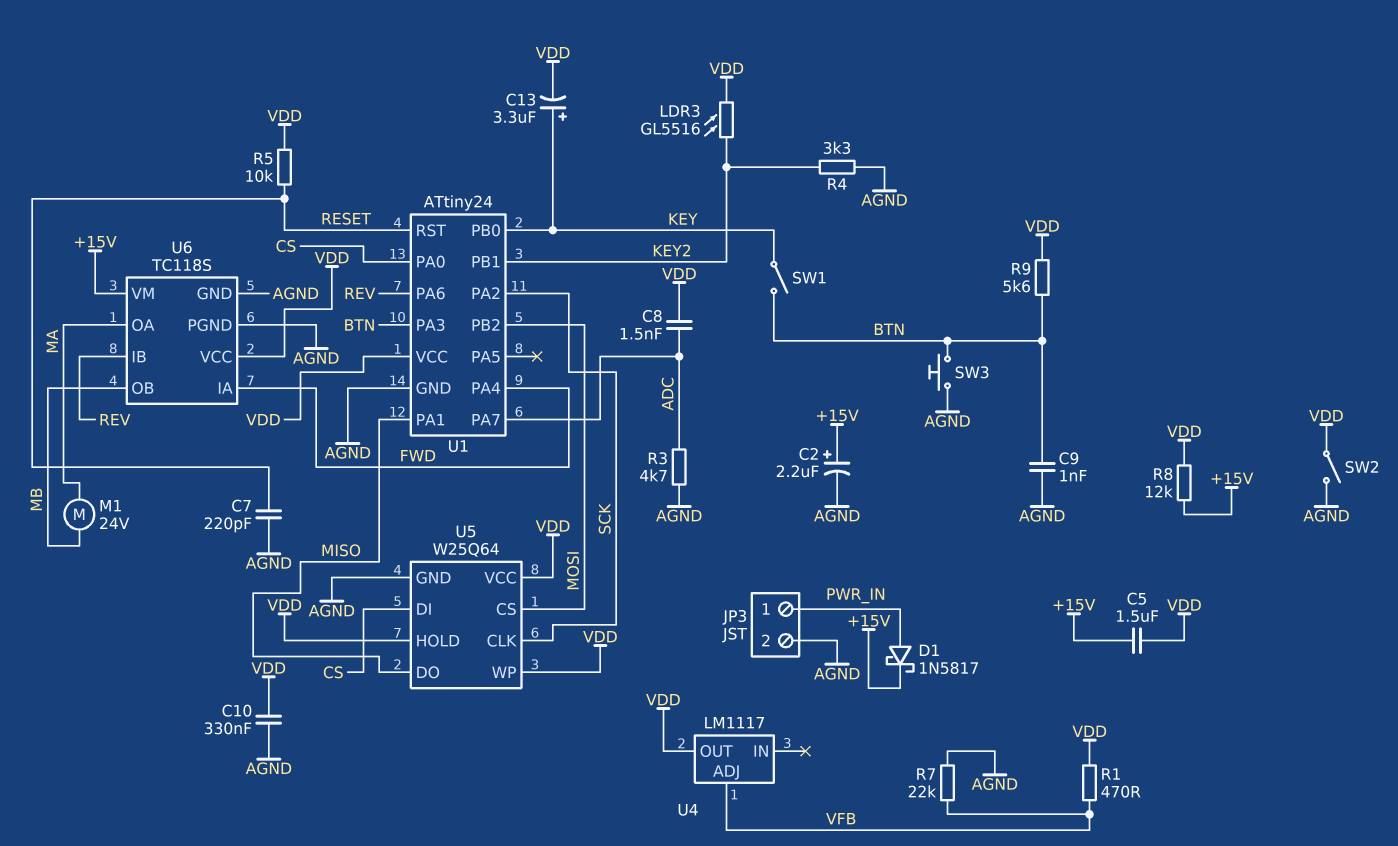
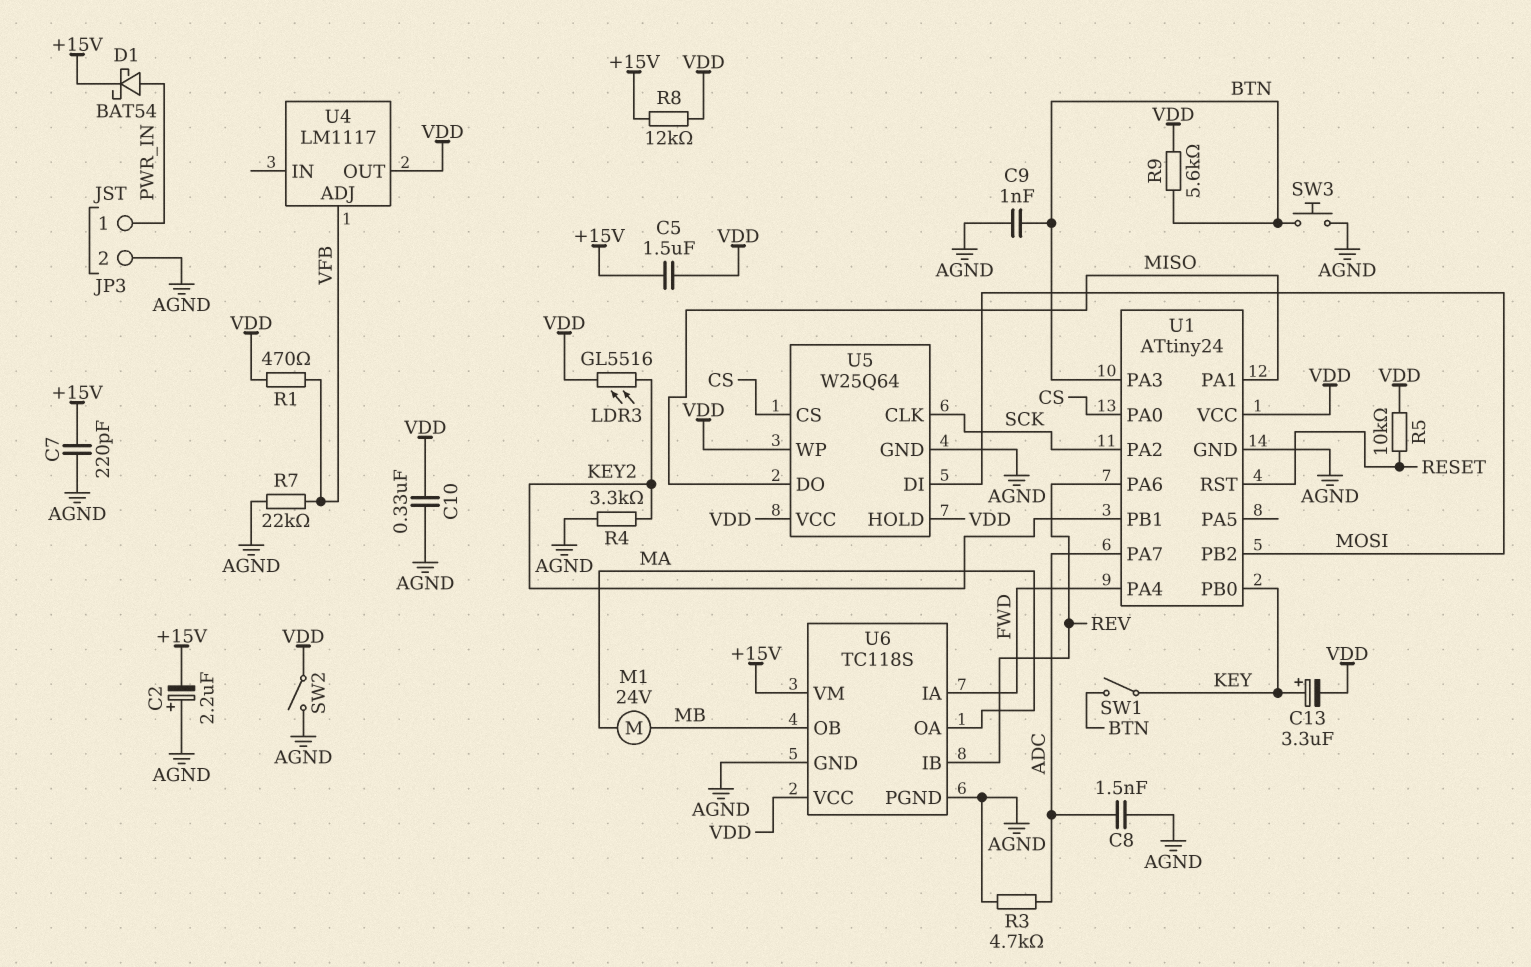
C2: 2.2uF (plus +15V, minus AGND) -> 2.2uF (plus AGND, minus +15V)
C7: 220pF (AGND, RESET) -> 220pF (+15V, AGND)
C8: 1.5nF (ADC, VDD) -> 1.5nF (ADC, AGND)
D1: schottky 1N5817 (A PWR_IN, K +15V) -> schottky BAT54 (A PWR_IN, K +15V)
U5 pin CS: MOSI -> CS
U5 pin DI: CS -> MOSI

